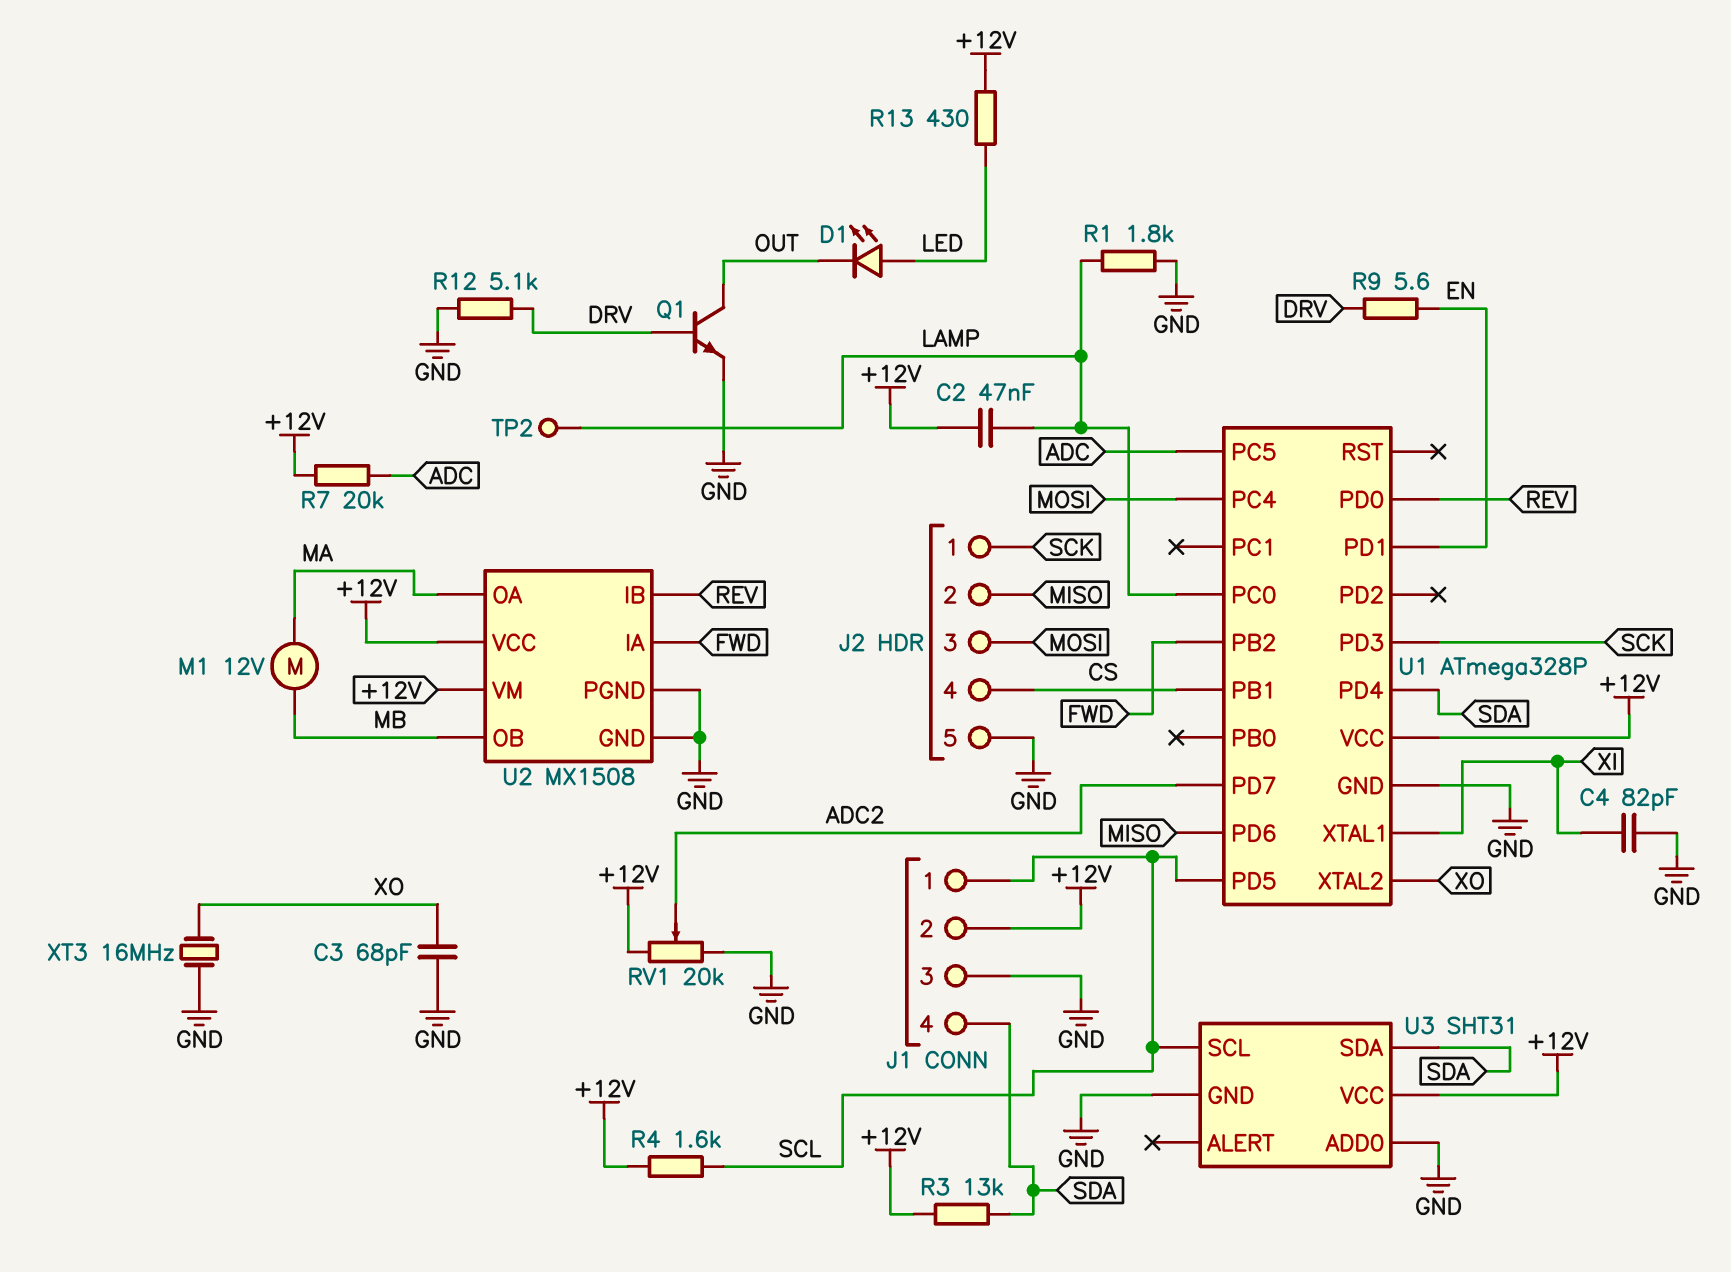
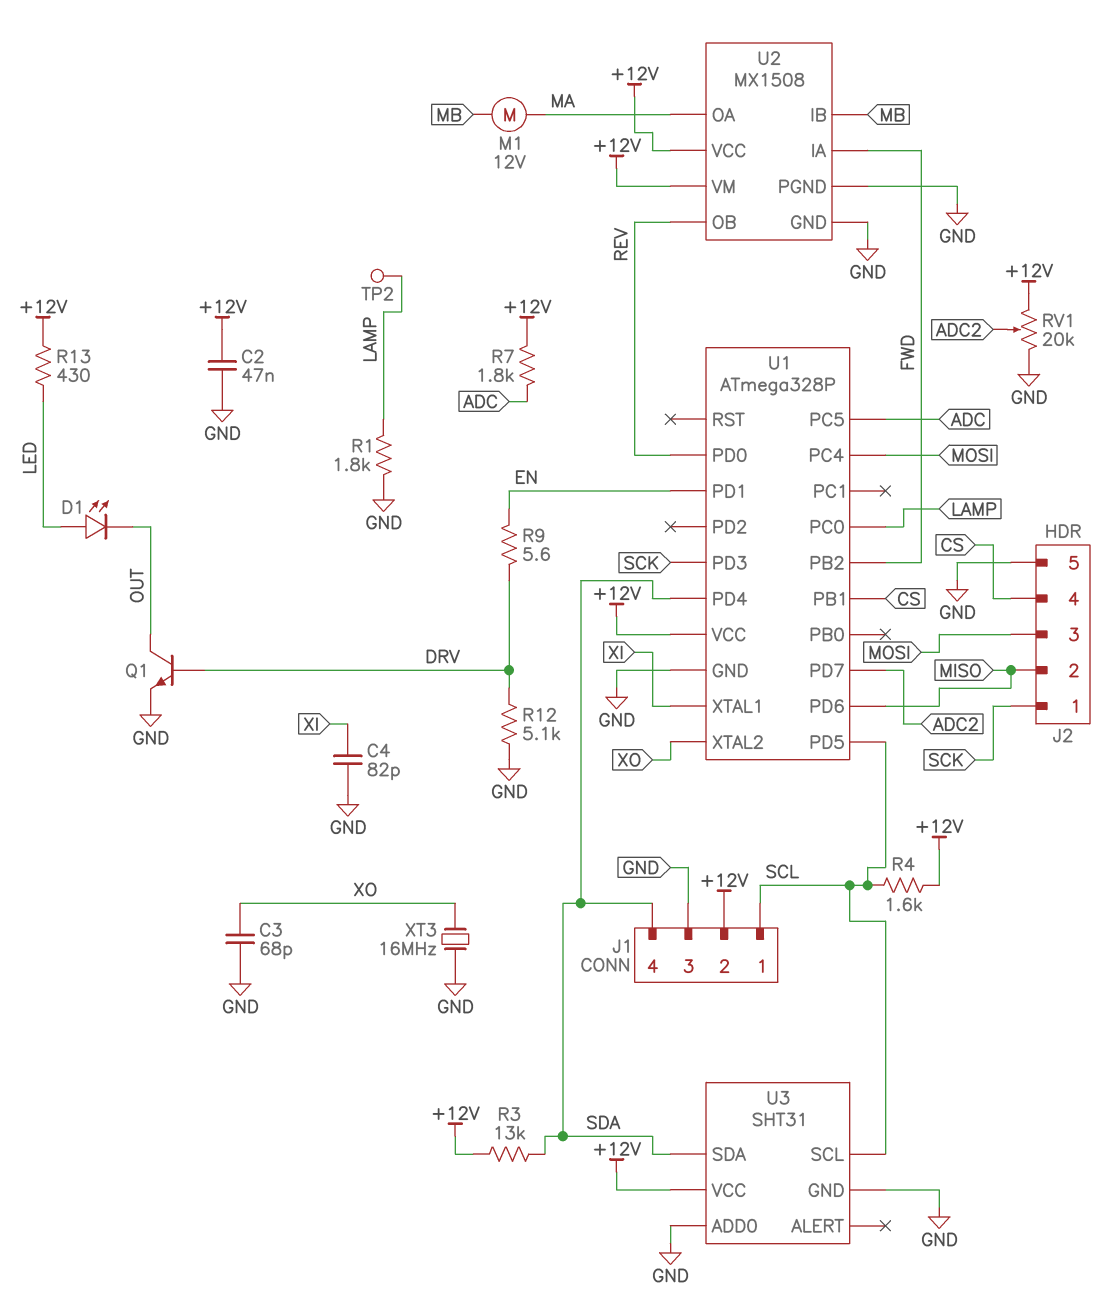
C2: 47nF (+12V, LAMP) -> 47nF (+12V, GND)
R7: 20k (+12V, ADC) -> 1.8k (+12V, ADC)
U2 pin IB: REV -> MB
U2 pin OB: MB -> REV

